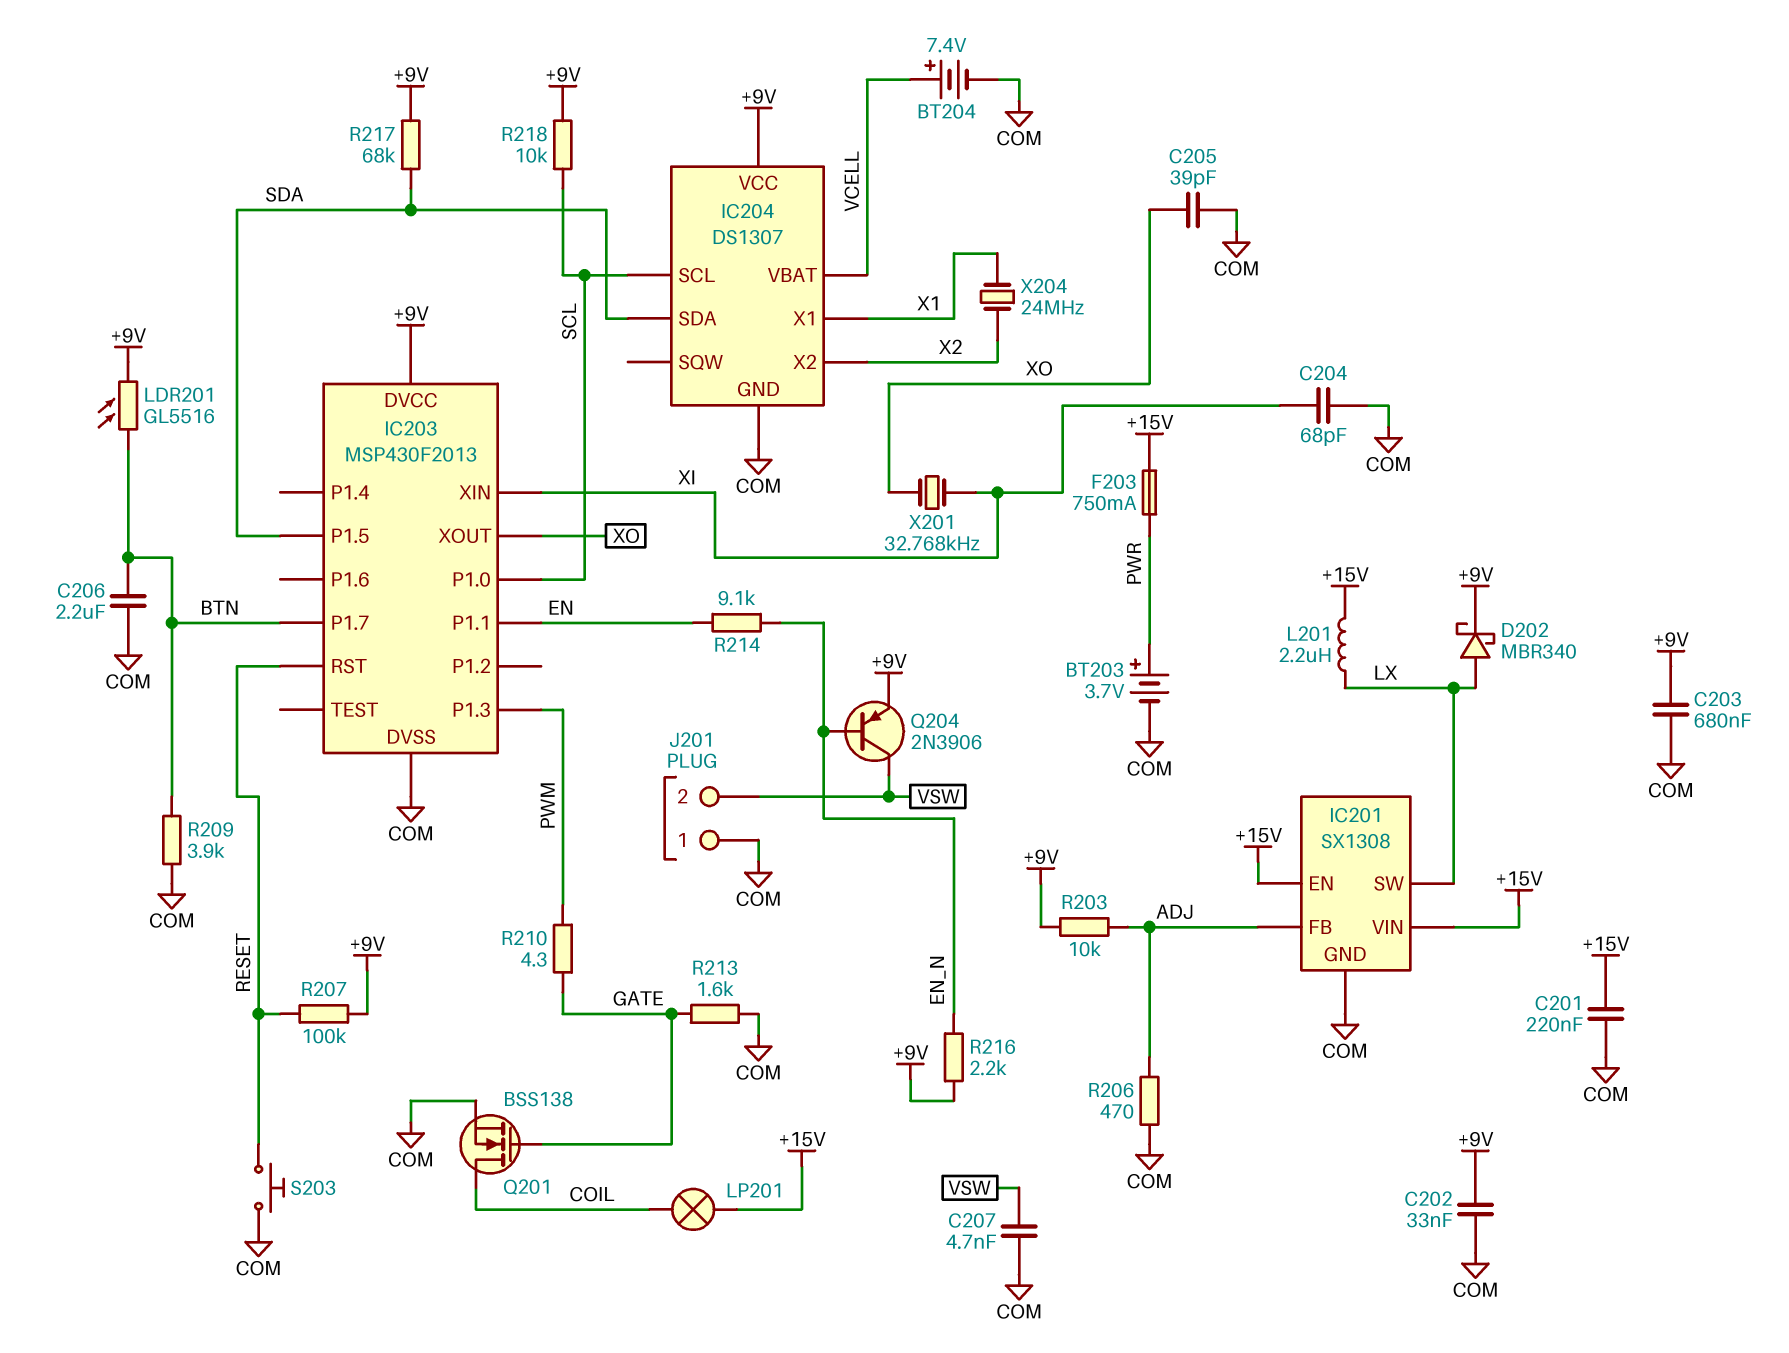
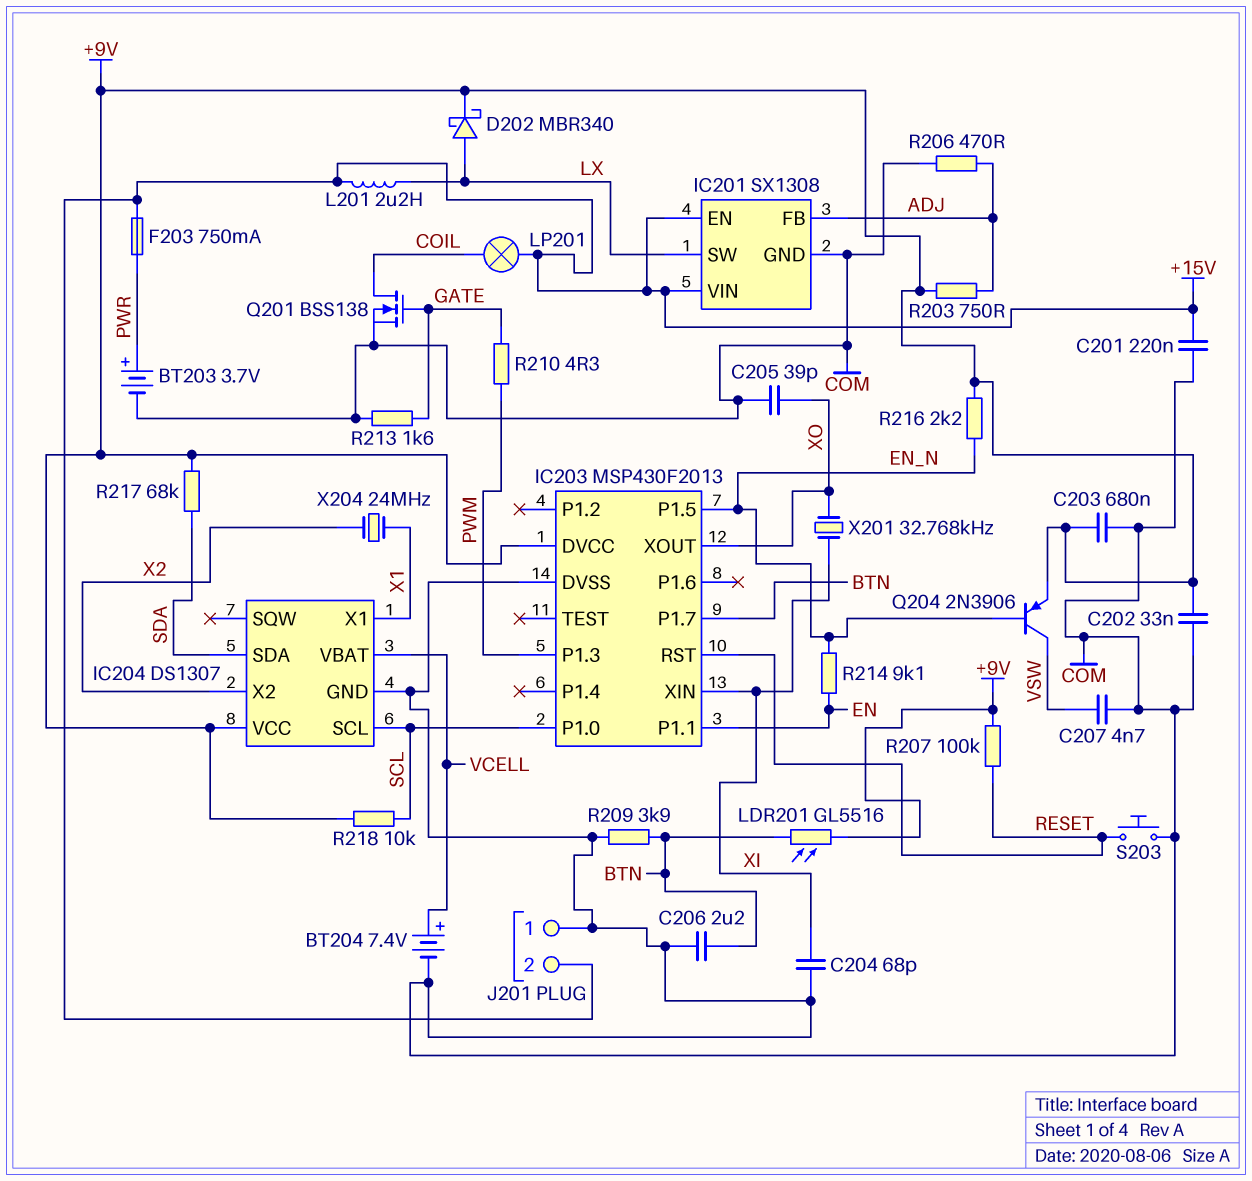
IC203 pin P1.5: SDA -> EN_N
J201 pin 2: VSW -> +15V
R203: 10k (+9V, ADJ) -> 750 (+9V, ADJ)

